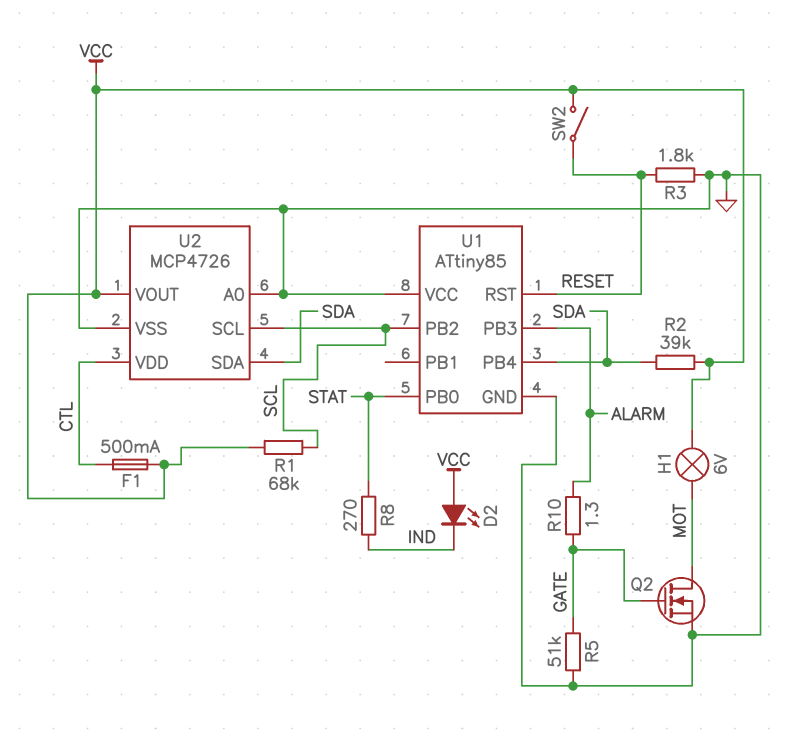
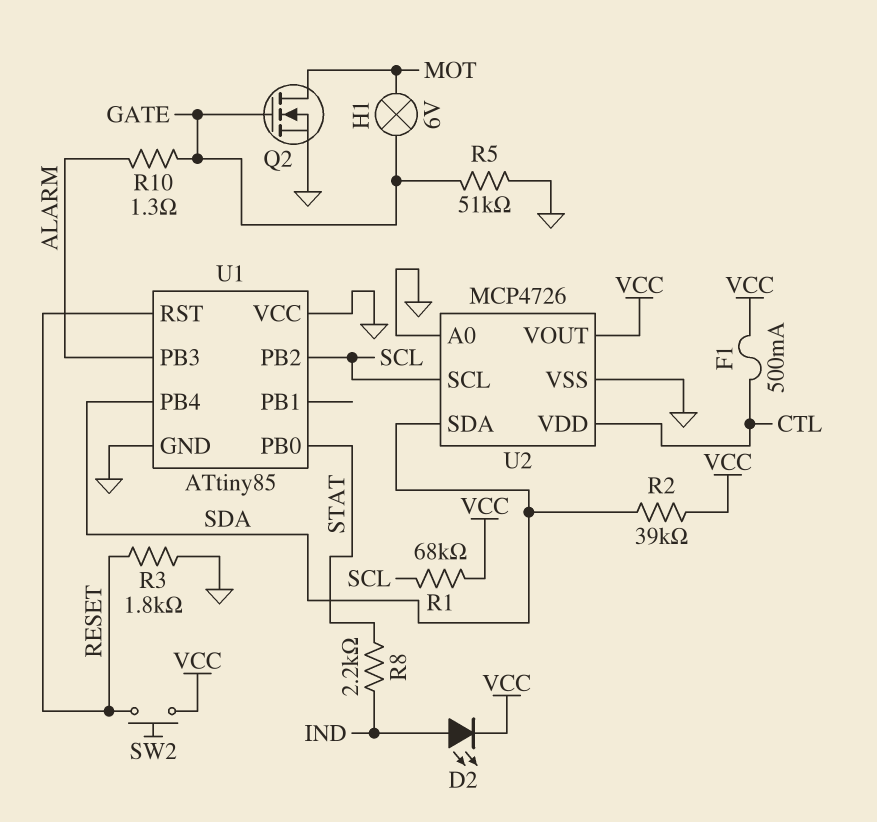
D2: LED (A VCC, K IND) -> LED (A IND, K VCC)
H1: lamp 6V (MOT, VCC) -> lamp 6V (GATE, MOT)
R8: 270 (IND, STAT) -> 2.2k (IND, STAT)
SW2: switch (RESET, VCC) -> button (RESET, VCC)

